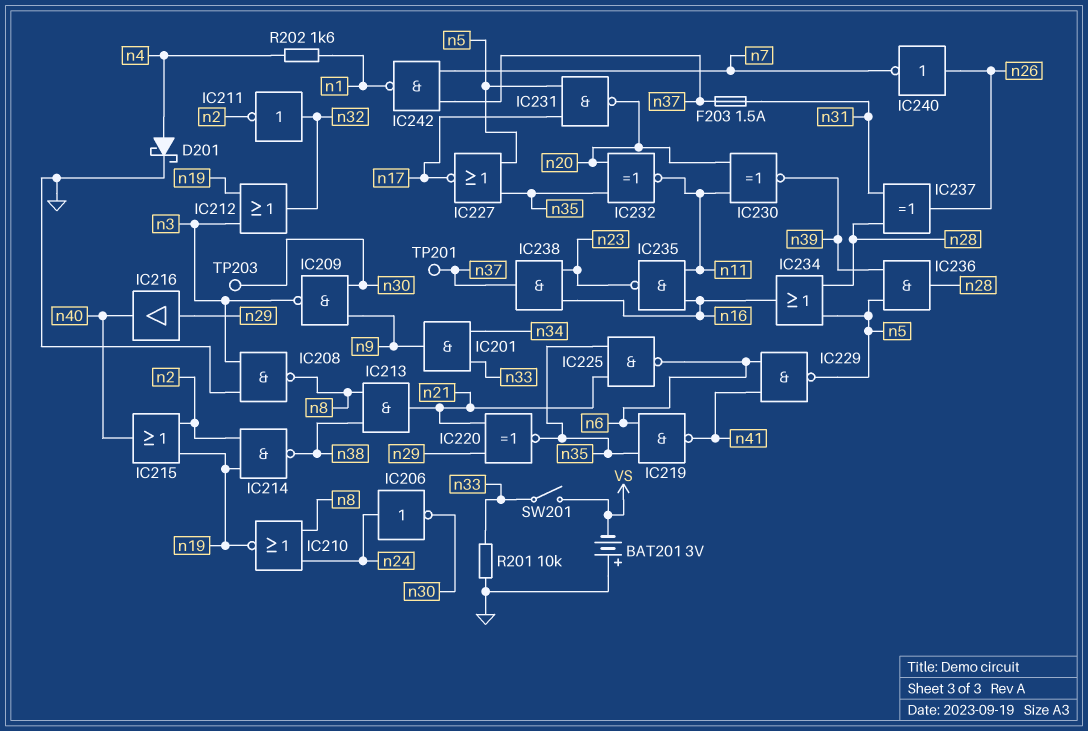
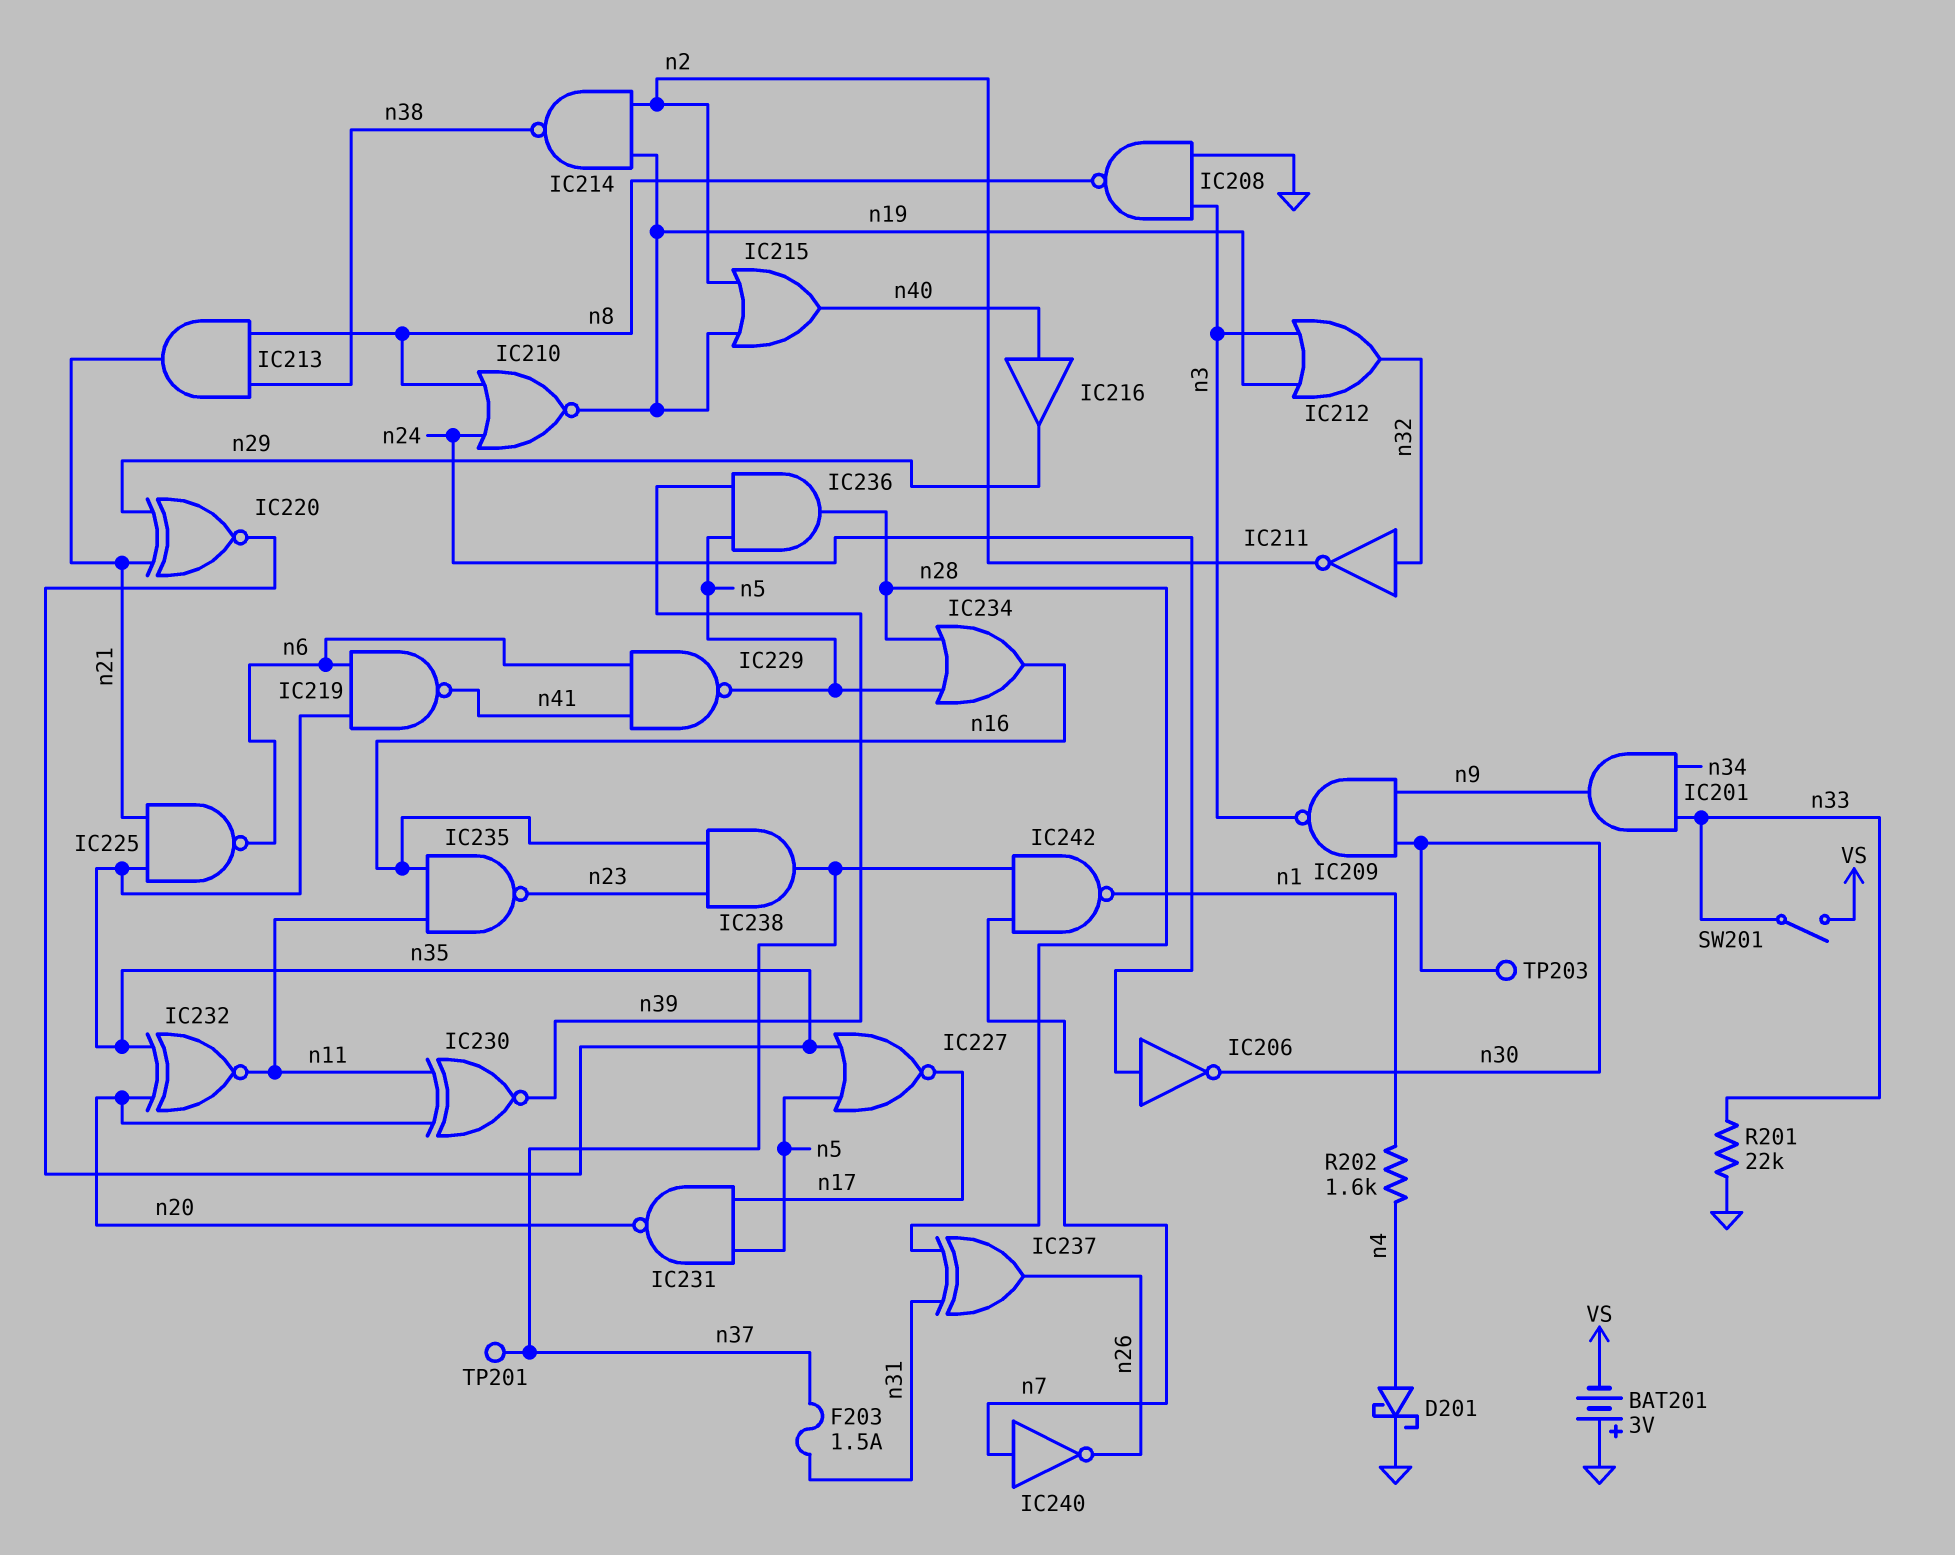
IC216: buffer (in n29, out n40) -> buffer (in n40, out n29)
IC240: NOT (in n26, out n7) -> NOT (in n7, out n26)
R201: 10k (GND, n33) -> 22k (GND, n33)

